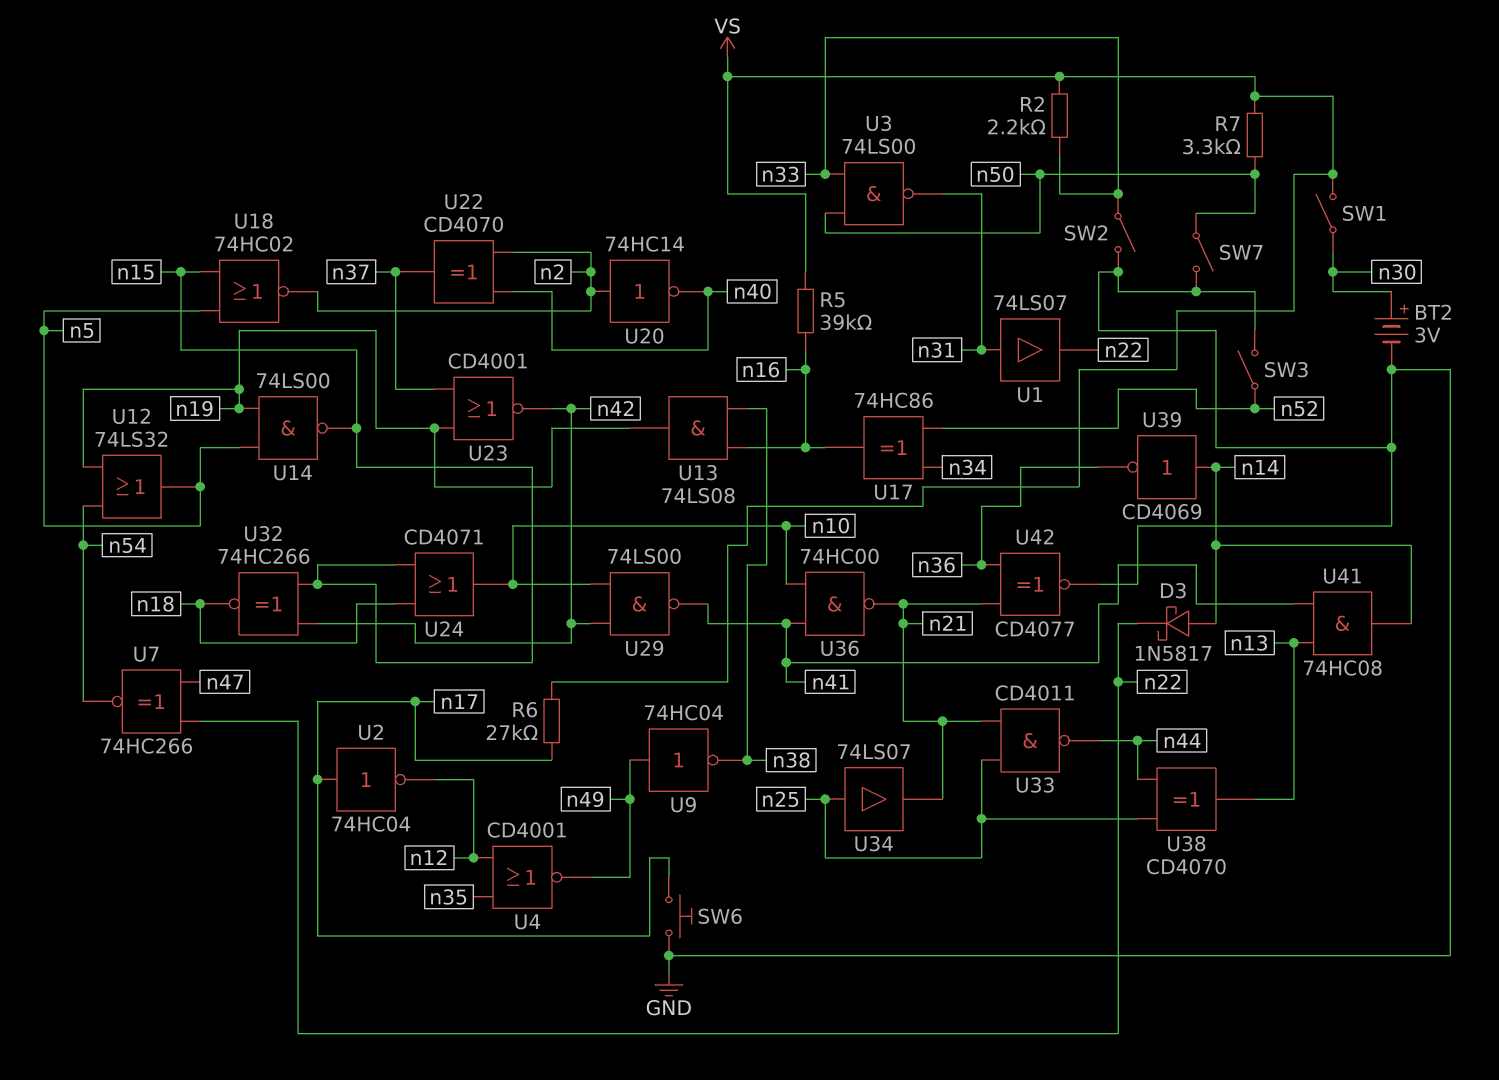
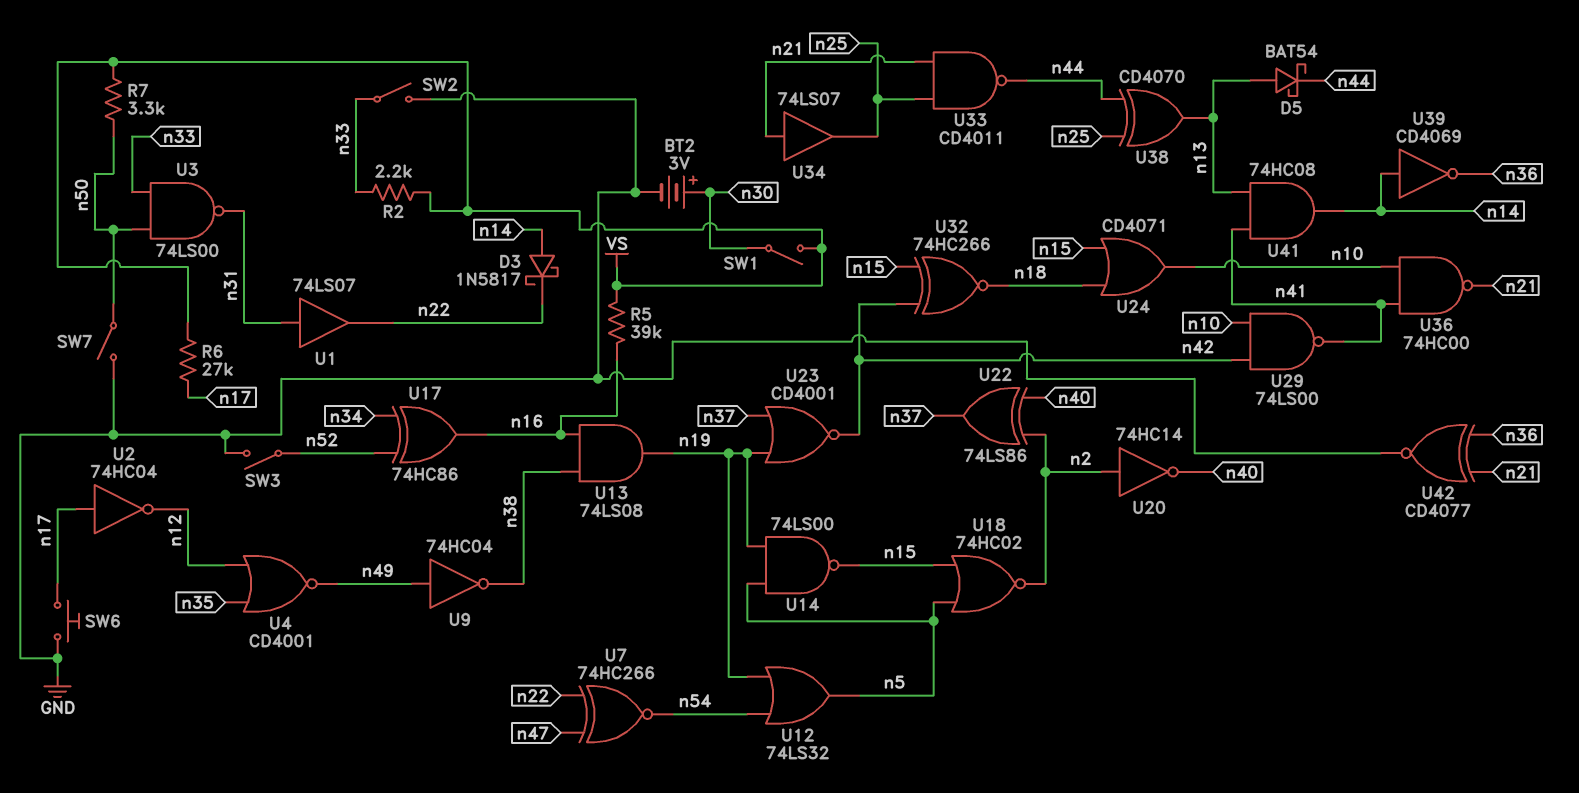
D5: none -> schottky BAT54 (A n13, K n44)
U22: XOR CD4070 (in n2, in n40, out n37) -> XOR 74LS86 (in n2, in n40, out n37)
U34: buffer 74LS07 (in n25, out n21) -> buffer 74LS07 (in n21, out n25)

